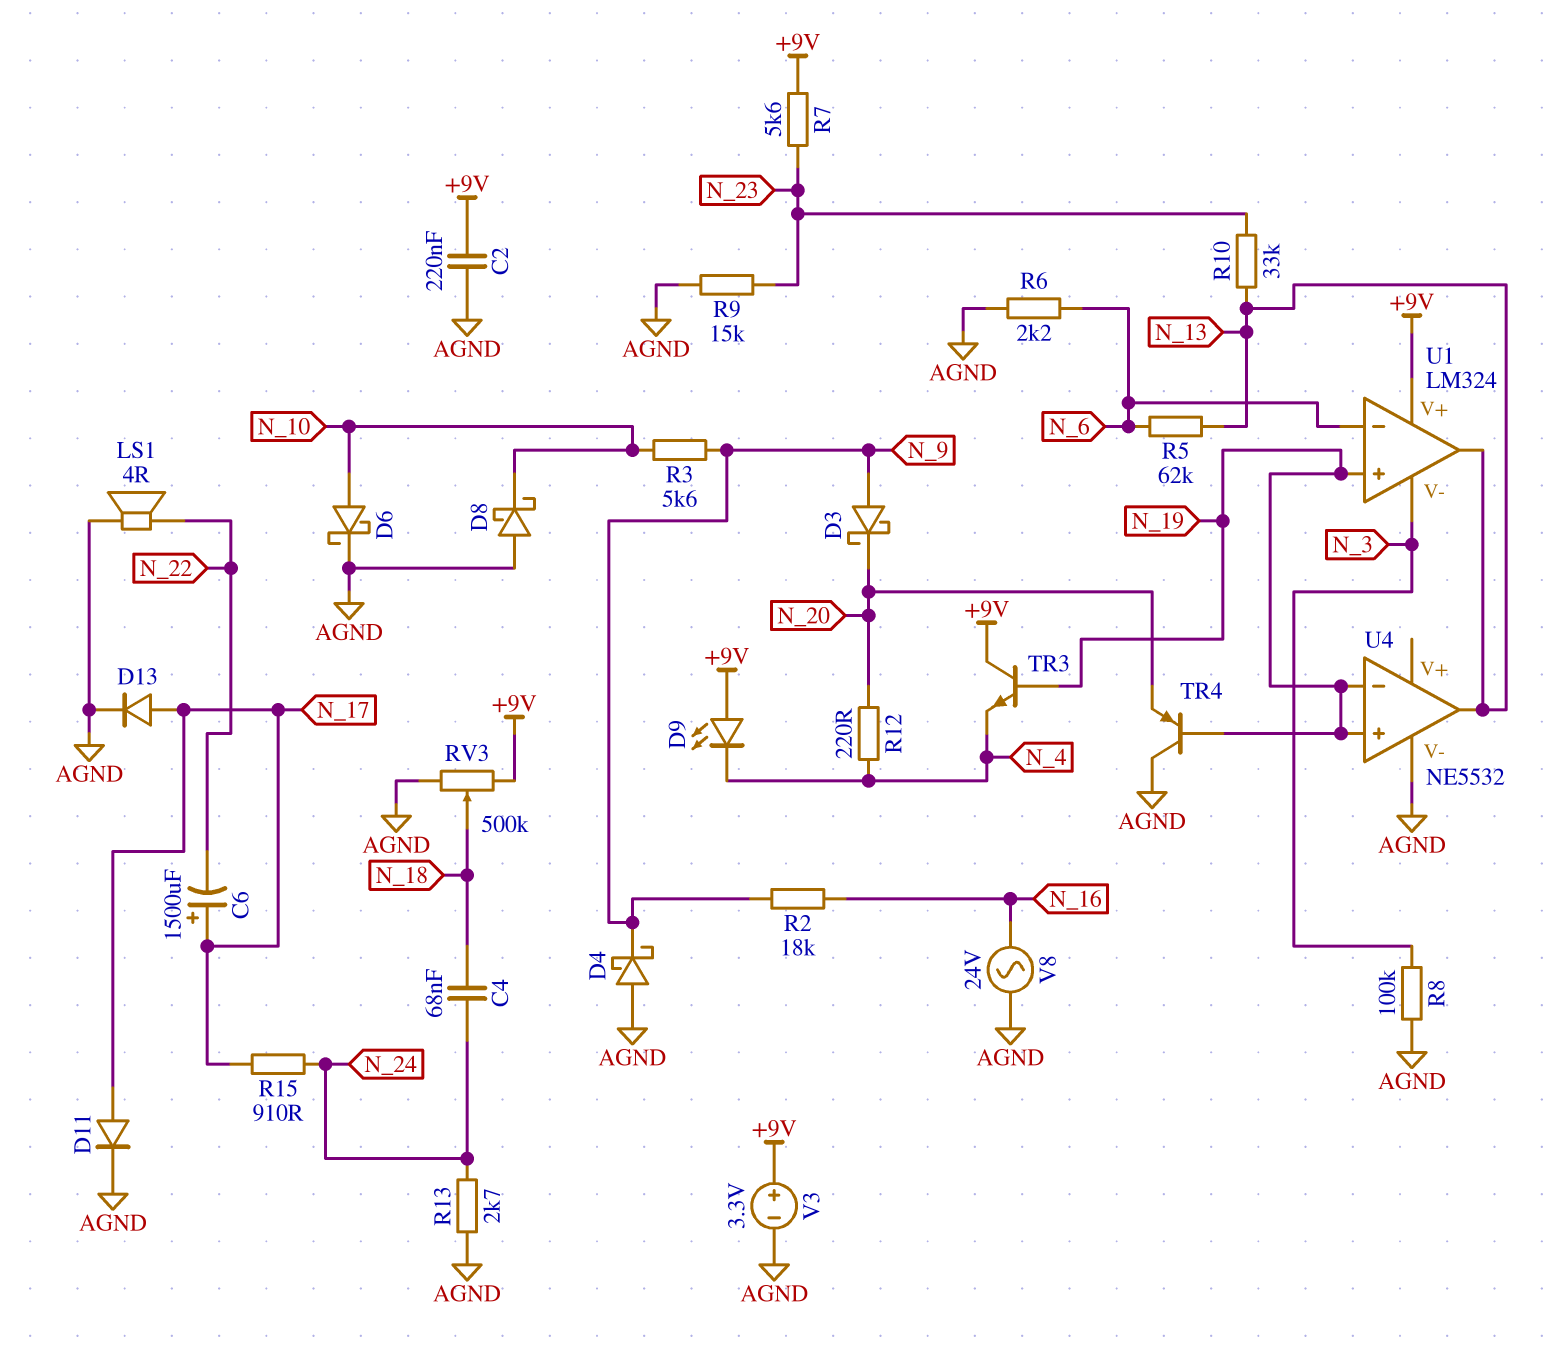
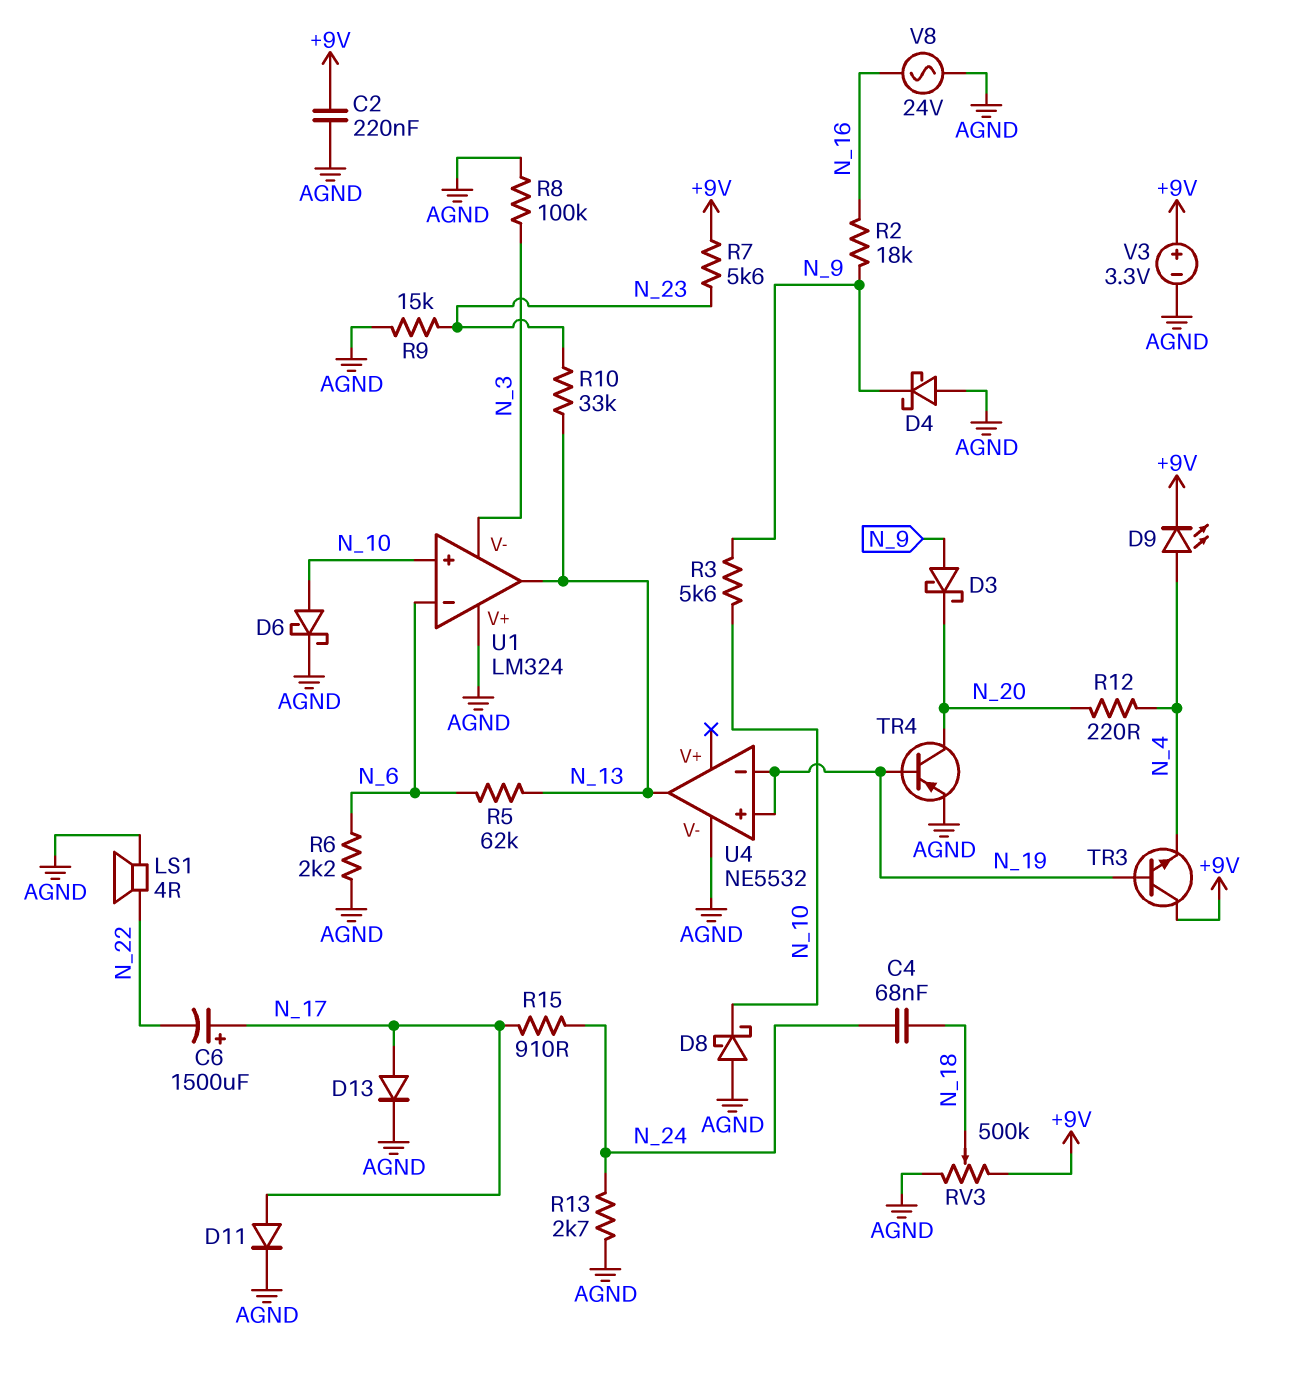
D9: LED (A +9V, K N_4) -> LED (A N_4, K +9V)
TR4: PNP (B N_19, C AGND, E N_20) -> PNP (B N_19, C N_20, E AGND)
U1 pin V+: +9V -> AGND
U1 pin in+: N_19 -> N_10

